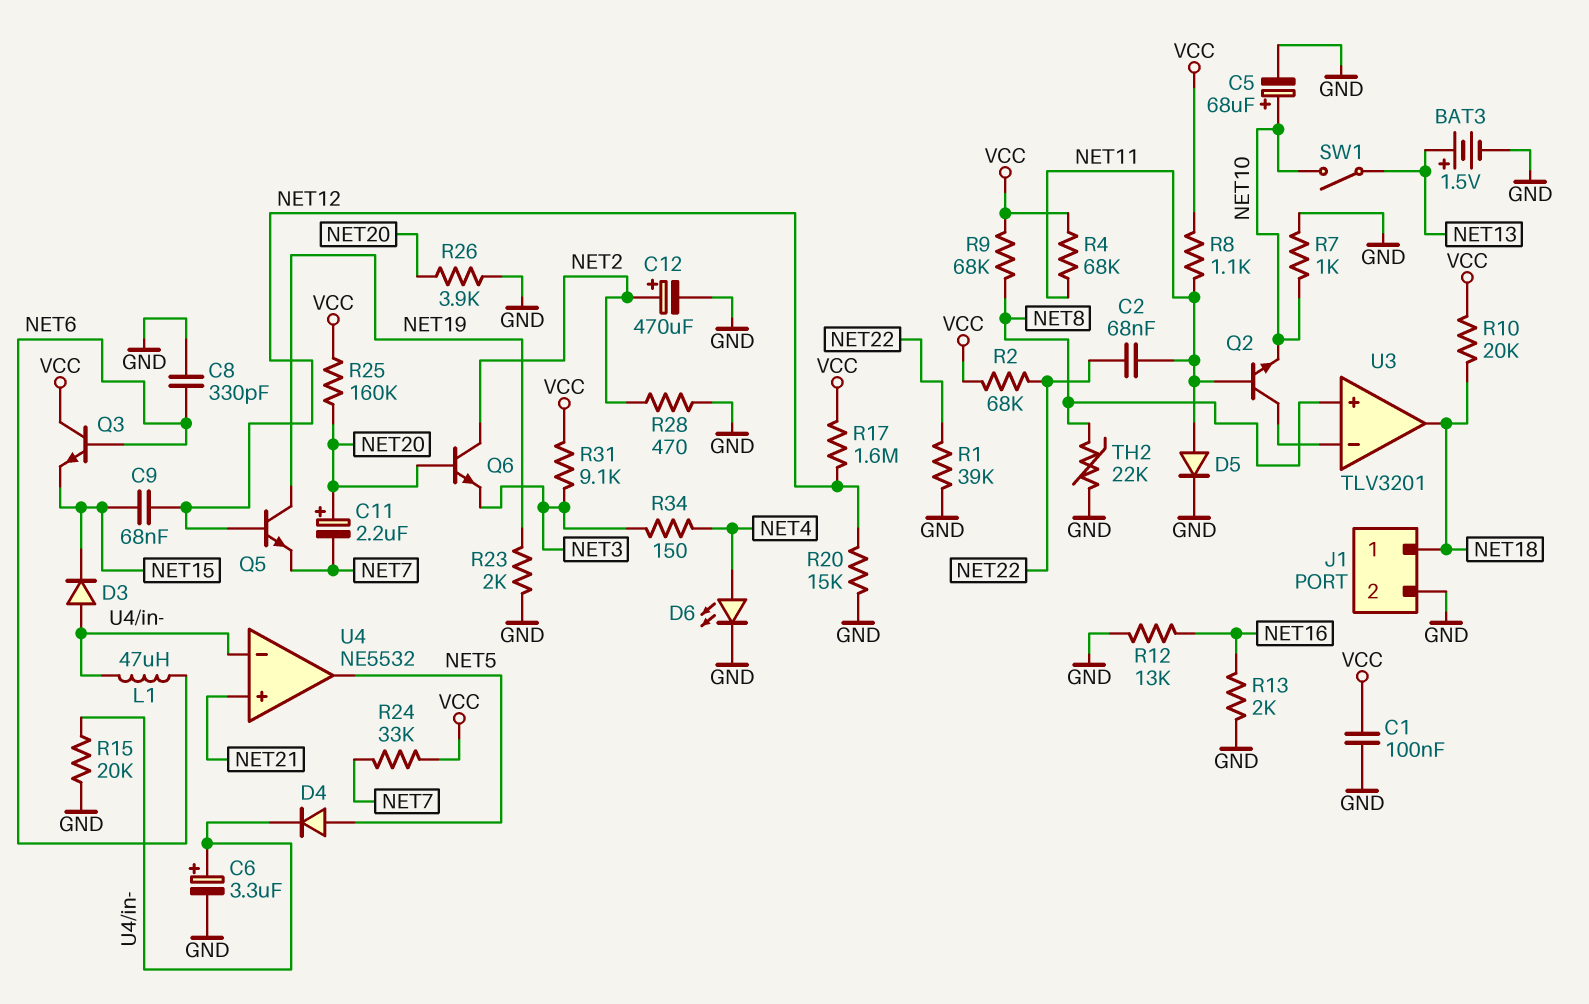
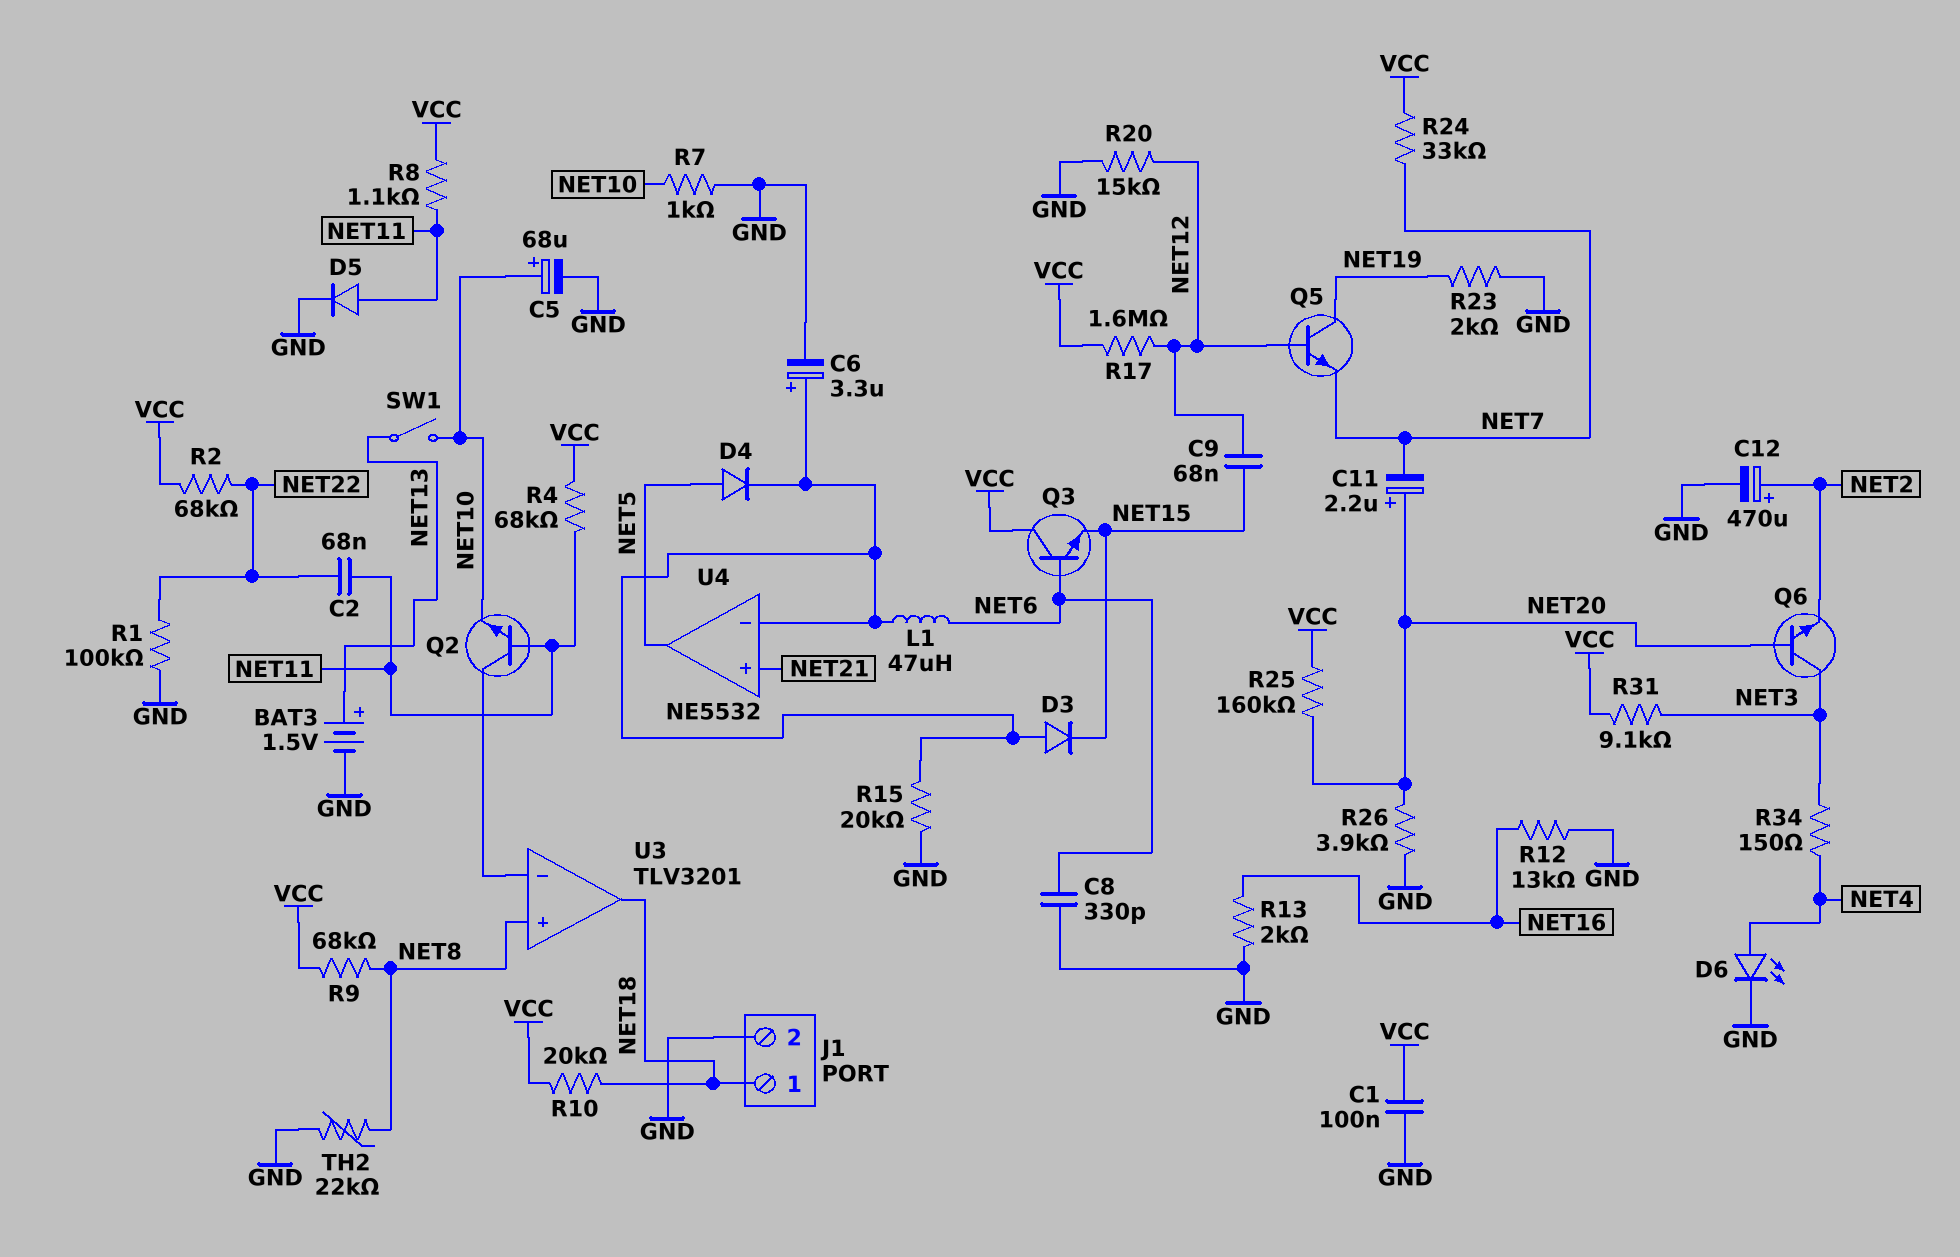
Q6: NPN (B NET20, C NET2, E NET3) -> NPN (B NET20, C NET3, E NET2)
R1: 39k (GND, NET22) -> 100k (GND, NET22)
R28: 470 (GND, NET2) -> none

